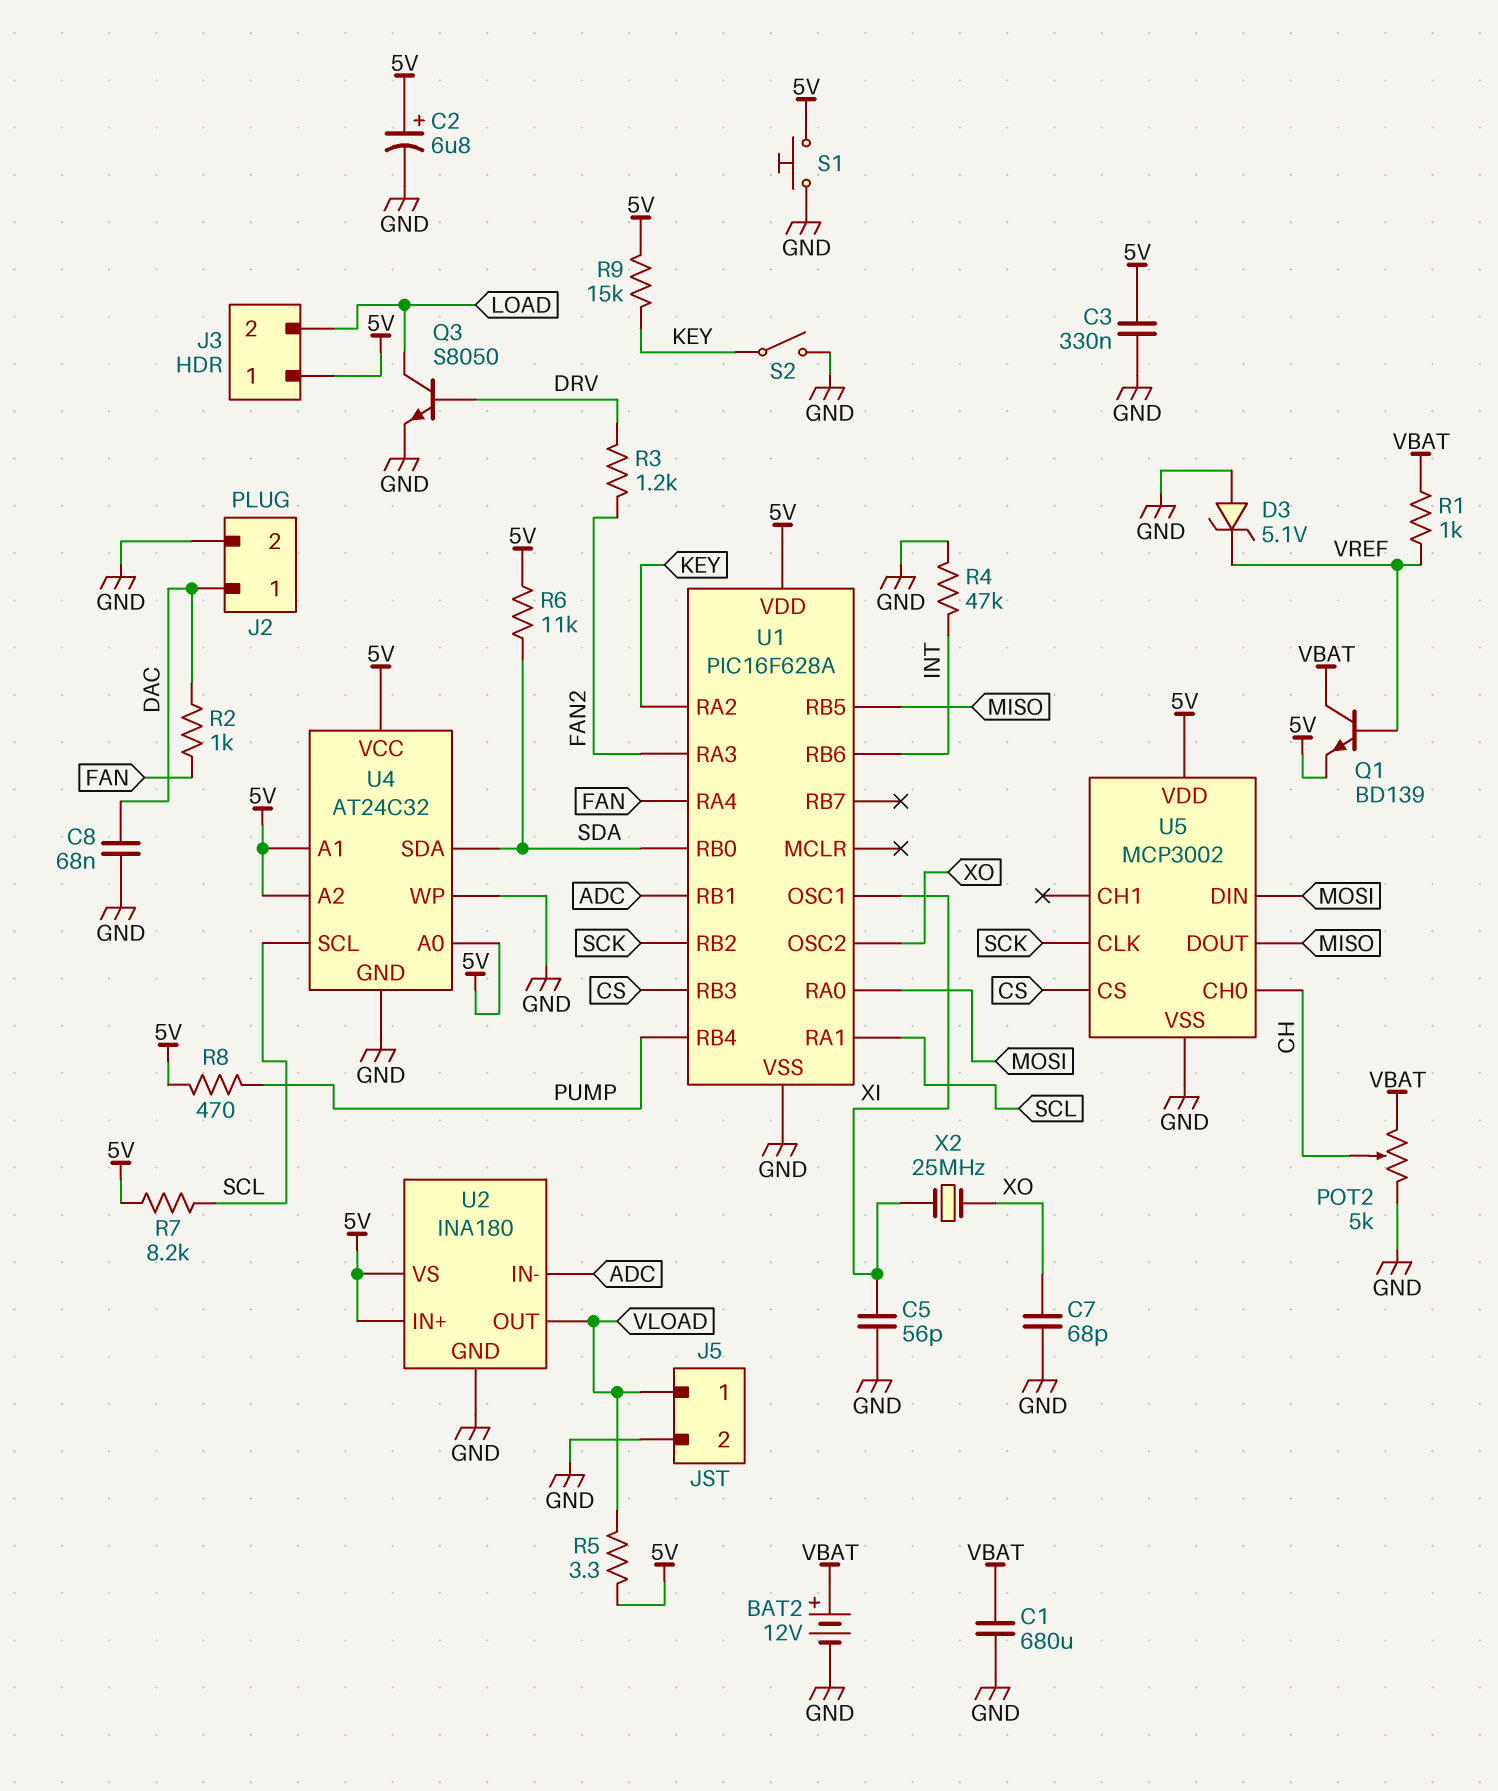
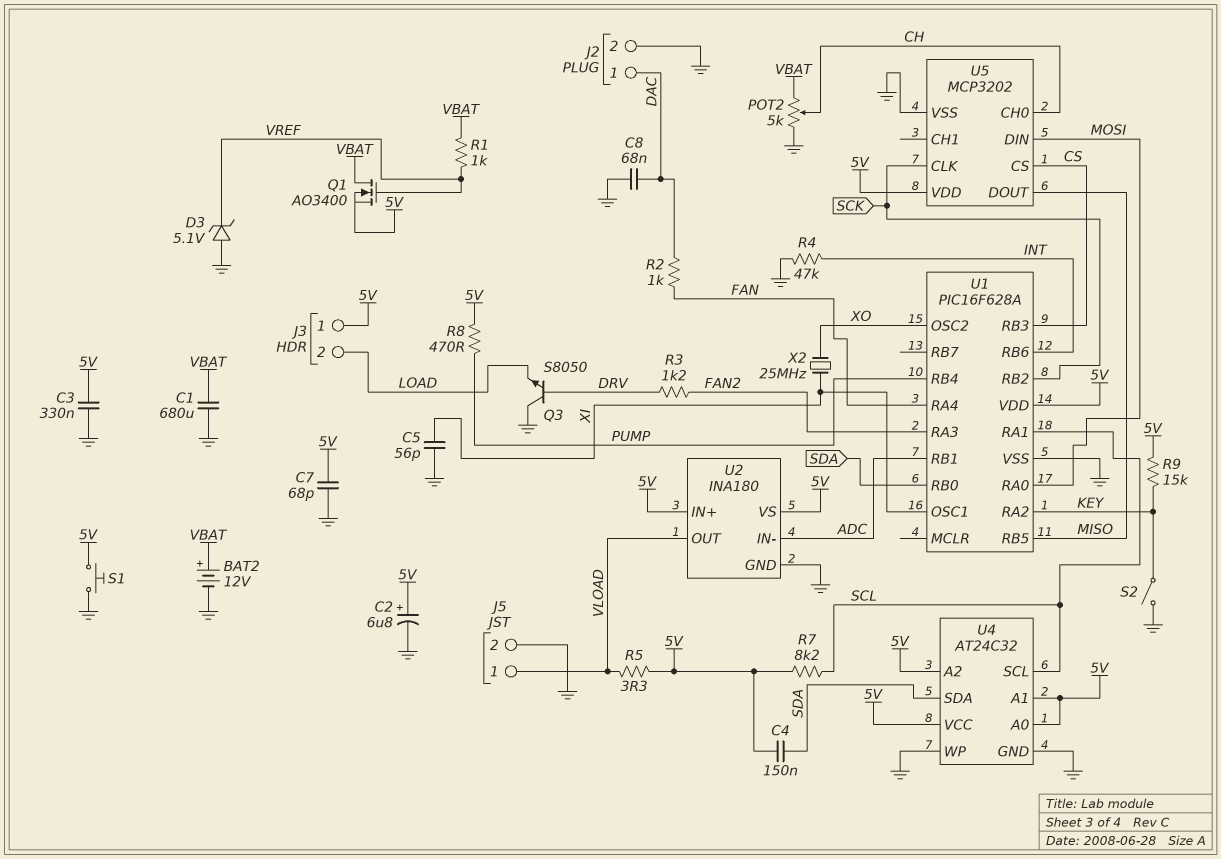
C4: none -> 150nF (5V, SDA)
C7: 68pF (GND, XO) -> 68pF (5V, GND)
Q1: NPN BD139 (B VREF, C VBAT, E 5V) -> NMOS AO3400 (G VREF, D VBAT, S 5V)
Q3: NPN S8050 (B DRV, C LOAD, E GND) -> NPN S8050 (B DRV, C GND, E LOAD)
R6: 11k (5V, SDA) -> none
U5: MCP3002 -> MCP3202

